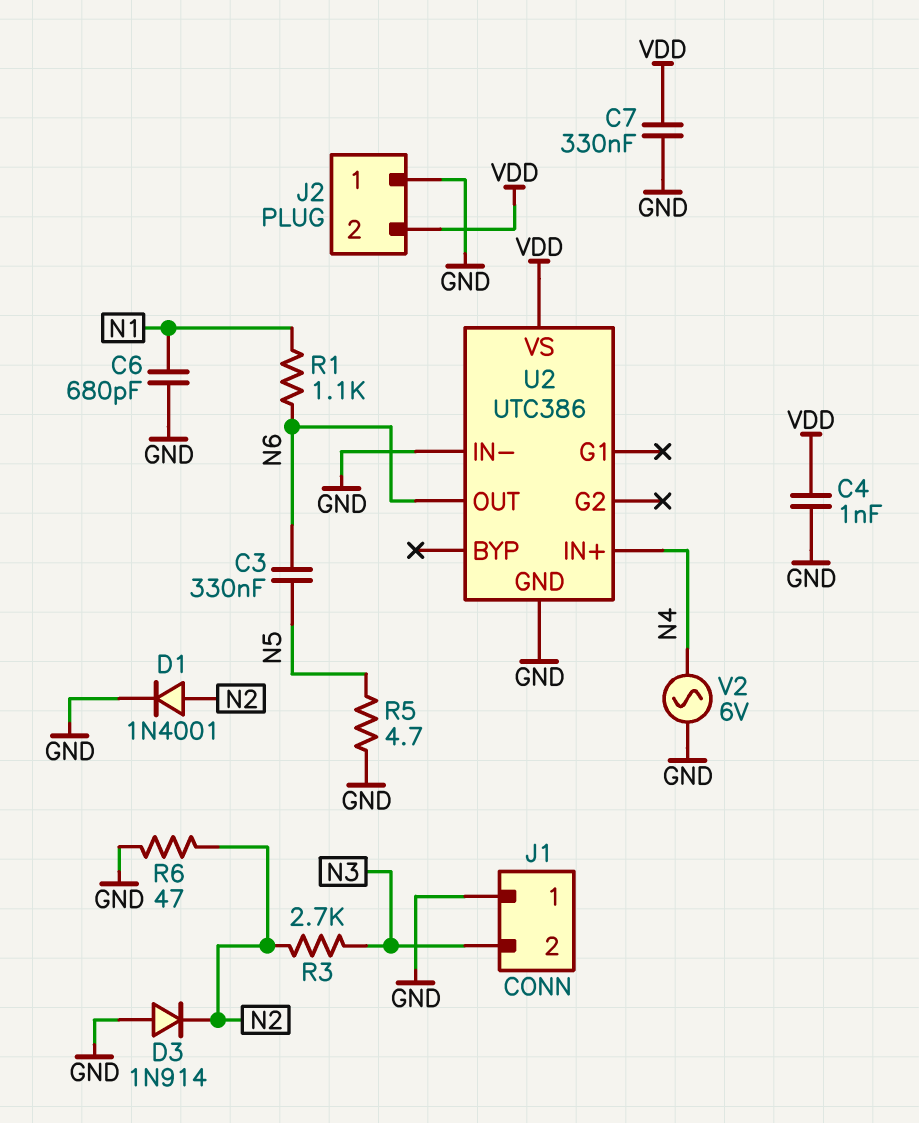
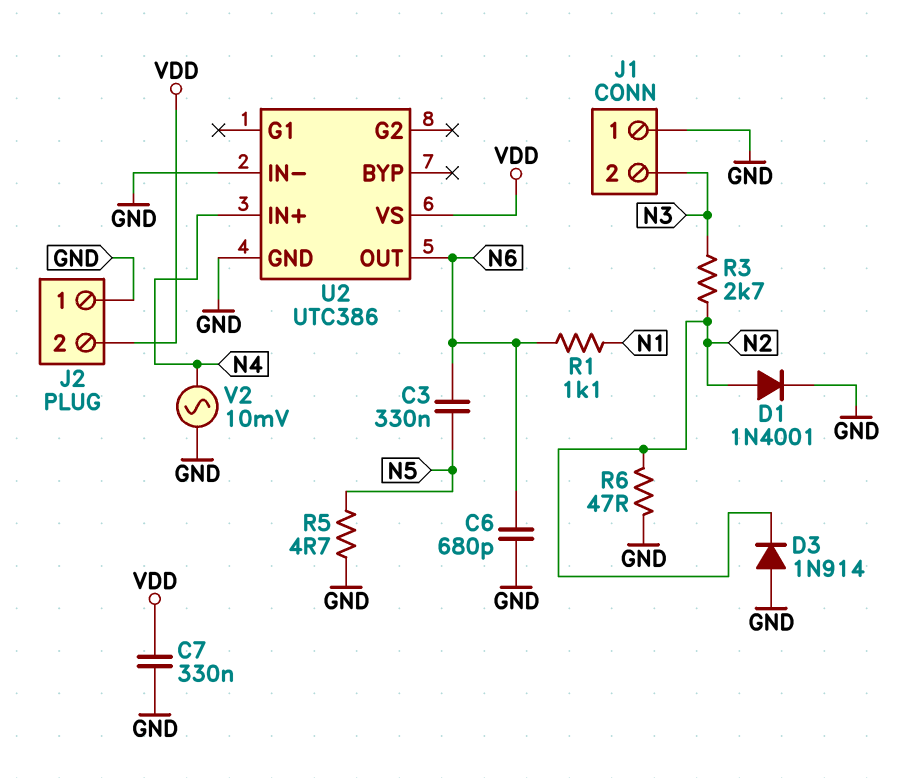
C4: 1nF (GND, VDD) -> none
C6: 680pF (GND, N1) -> 680pF (GND, N6)
V2: AC 6V (GND, N4) -> AC 10mV (GND, N4)

